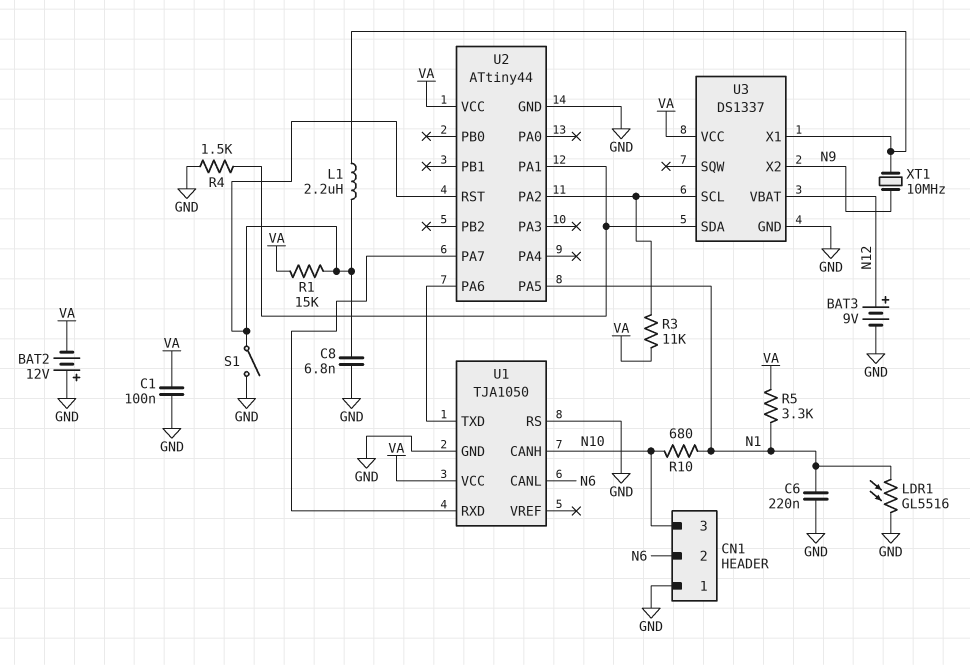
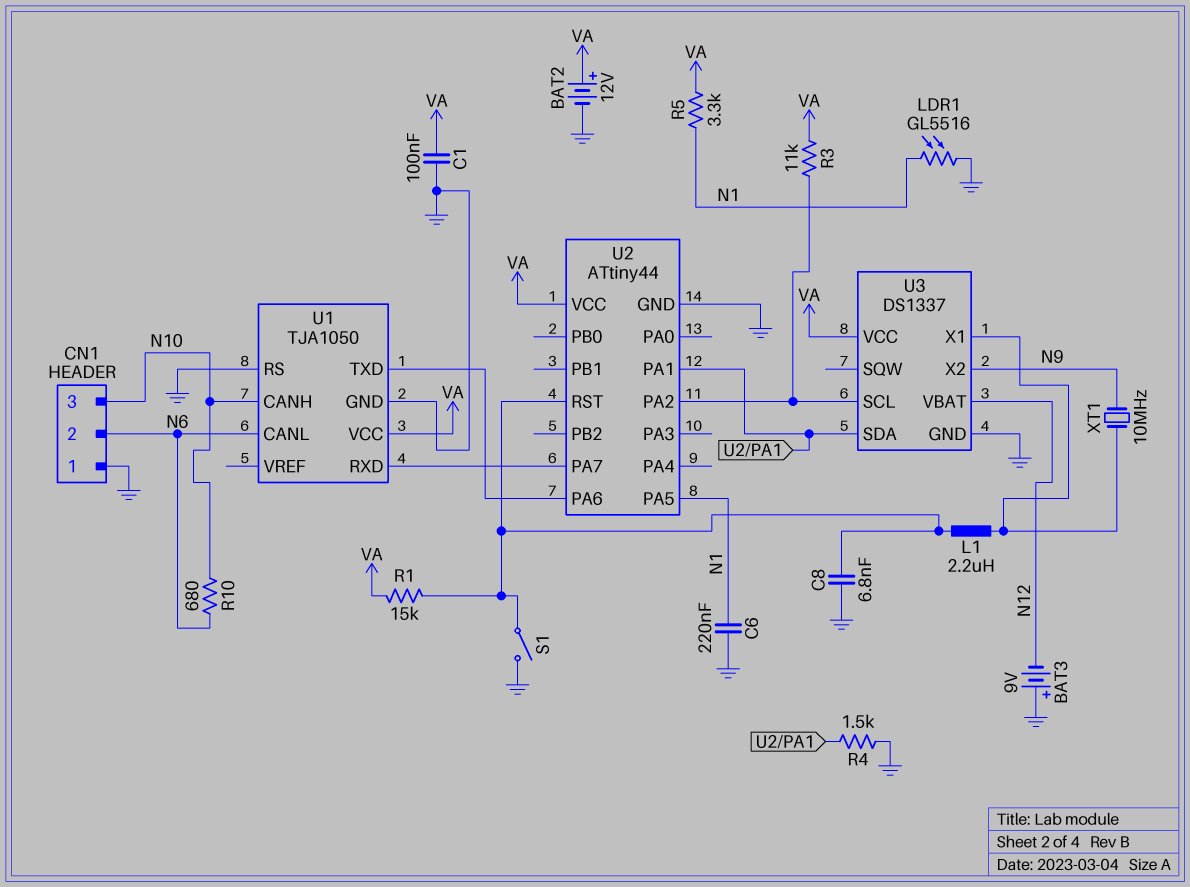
BAT2: 12V (plus GND, minus VA) -> 12V (plus VA, minus GND)
BAT3: 9V (plus N12, minus GND) -> 9V (plus GND, minus N12)
R10: 680 (N1, N10) -> 680 (N6, N10)

